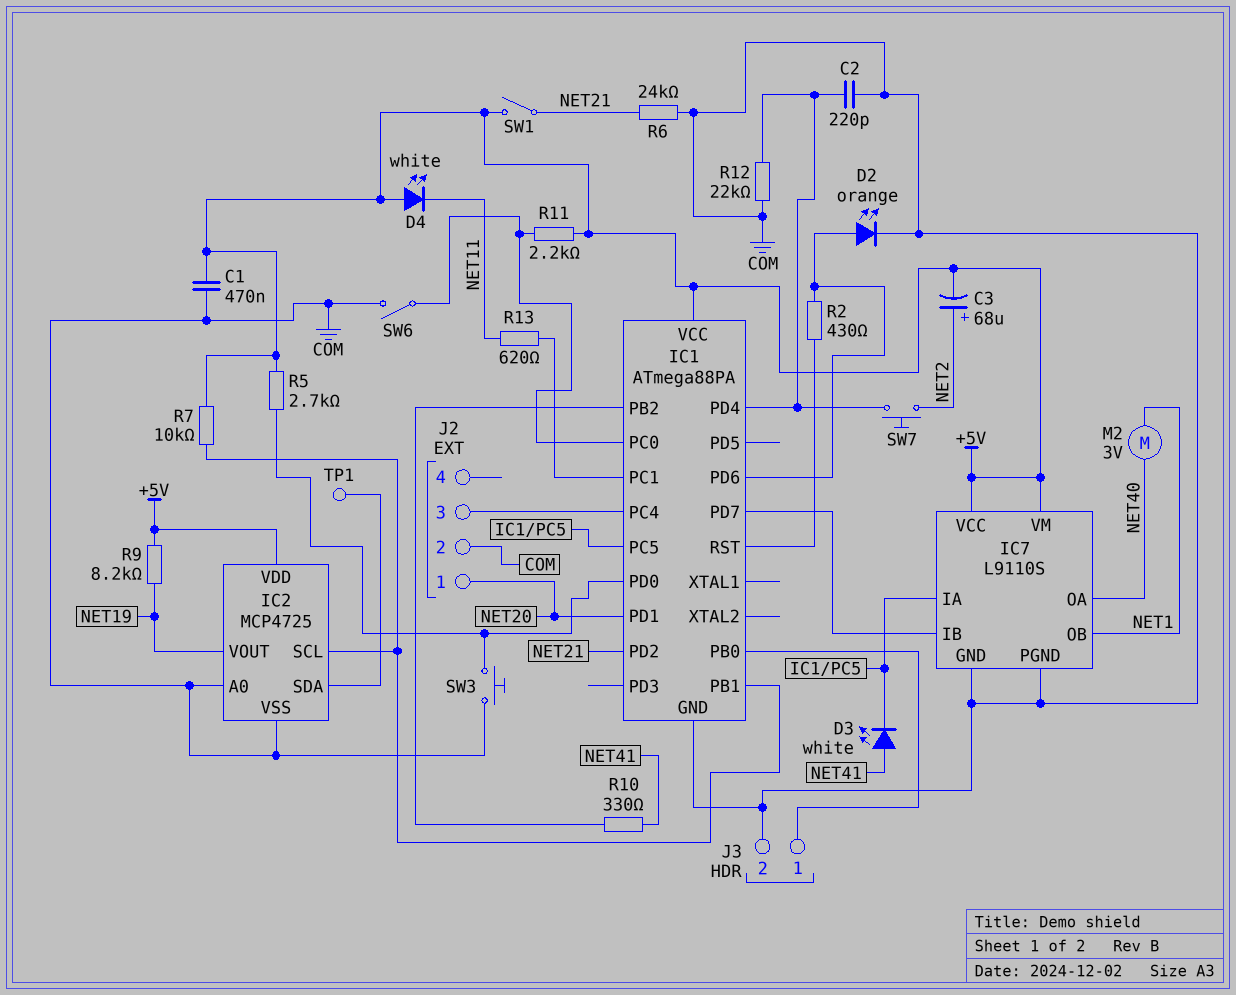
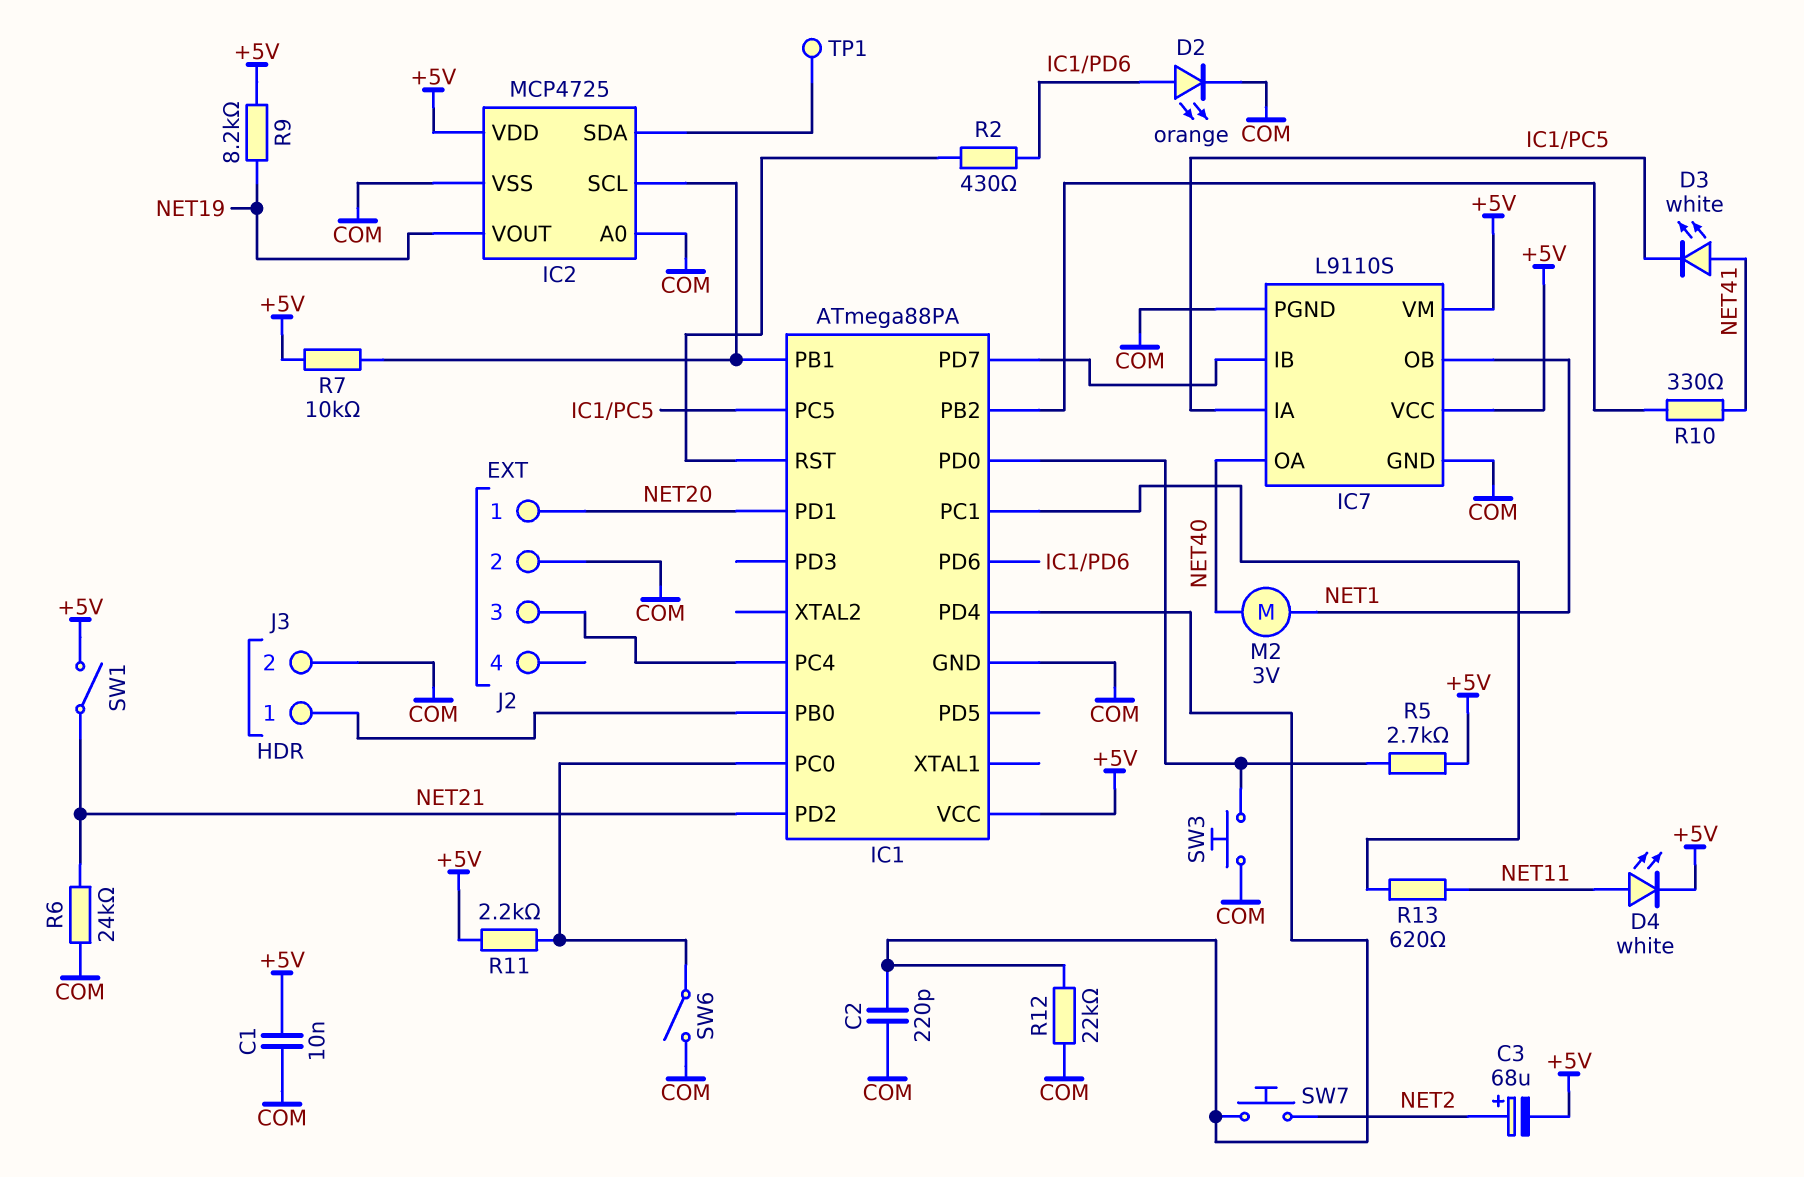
C1: 470nF (+5V, COM) -> 10nF (+5V, COM)
D4: LED white (A +5V, K NET11) -> LED white (A NET11, K +5V)

